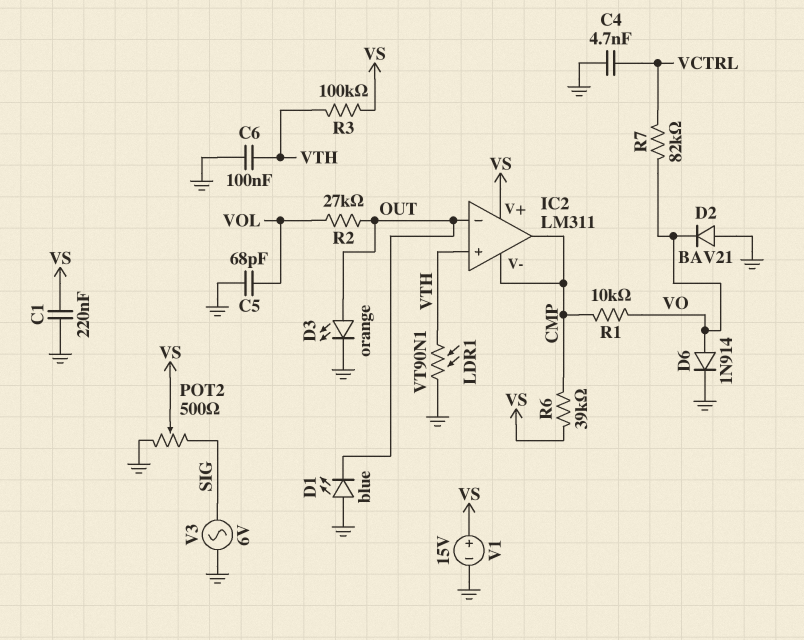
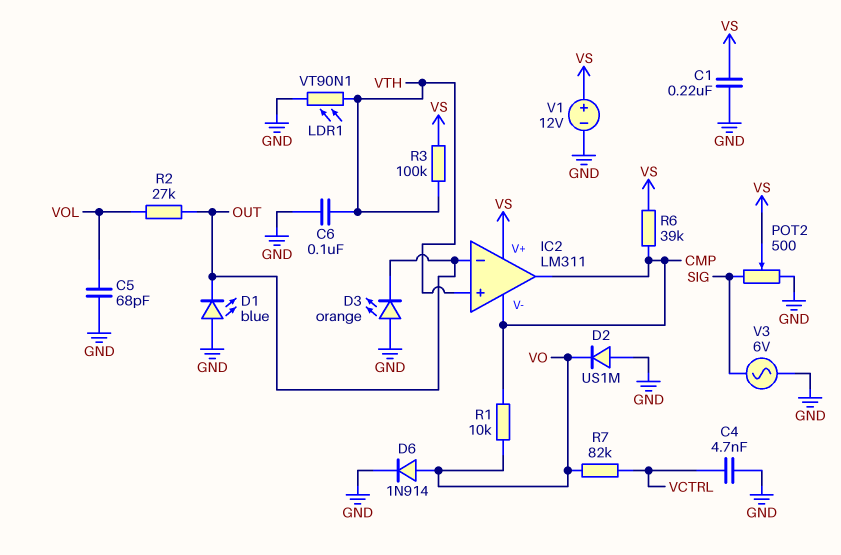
D2: diode BAV21 (A GND, K VO) -> diode US1M (A GND, K VO)
D3: LED orange (A OUT, K GND) -> LED orange (A GND, K OUT)
V1: 15V (plus VS, minus GND) -> 12V (plus VS, minus GND)

